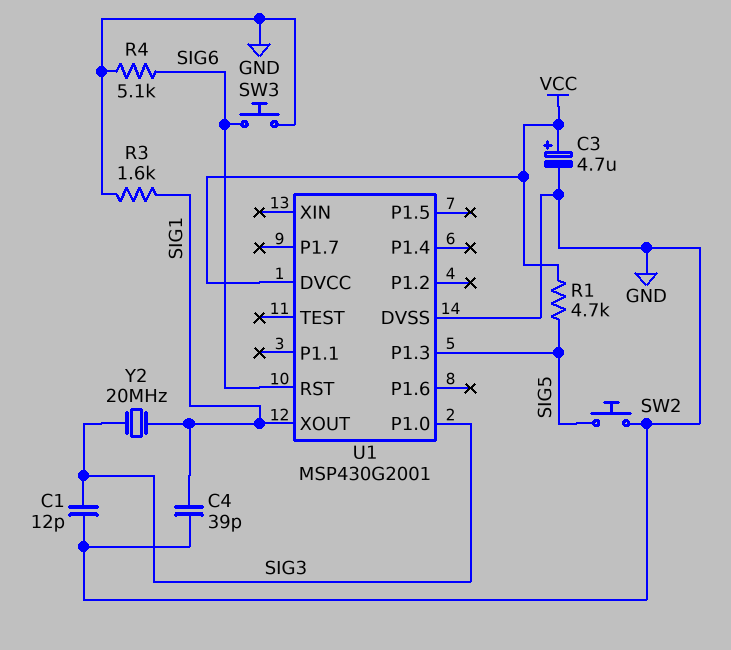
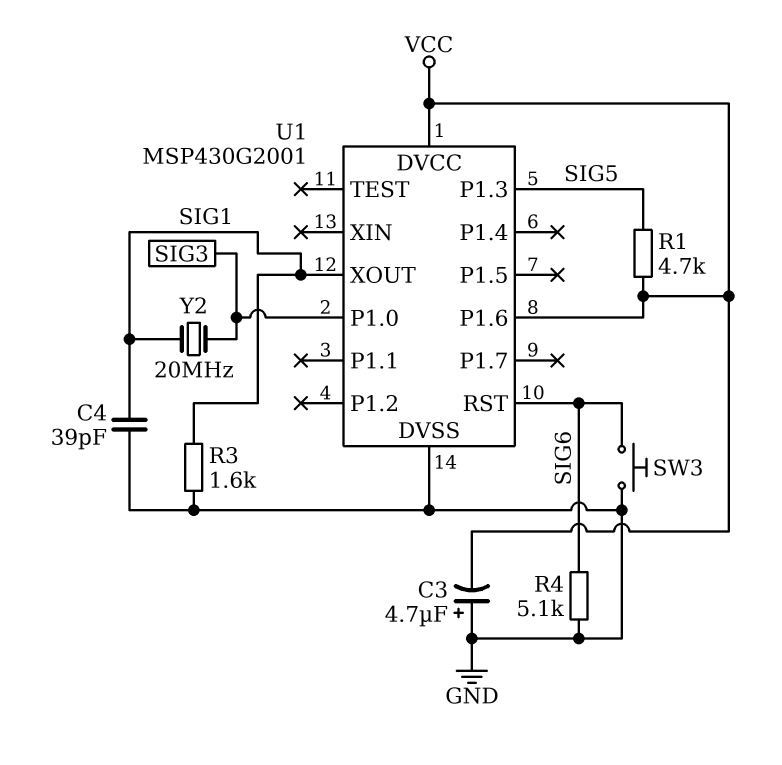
C1: 12pF (GND, SIG3) -> none
C3: 4.7uF (plus VCC, minus GND) -> 4.7uF (plus GND, minus VCC)
SW2: button (GND, SIG5) -> none
U1 pin P1.6: none -> VCC

